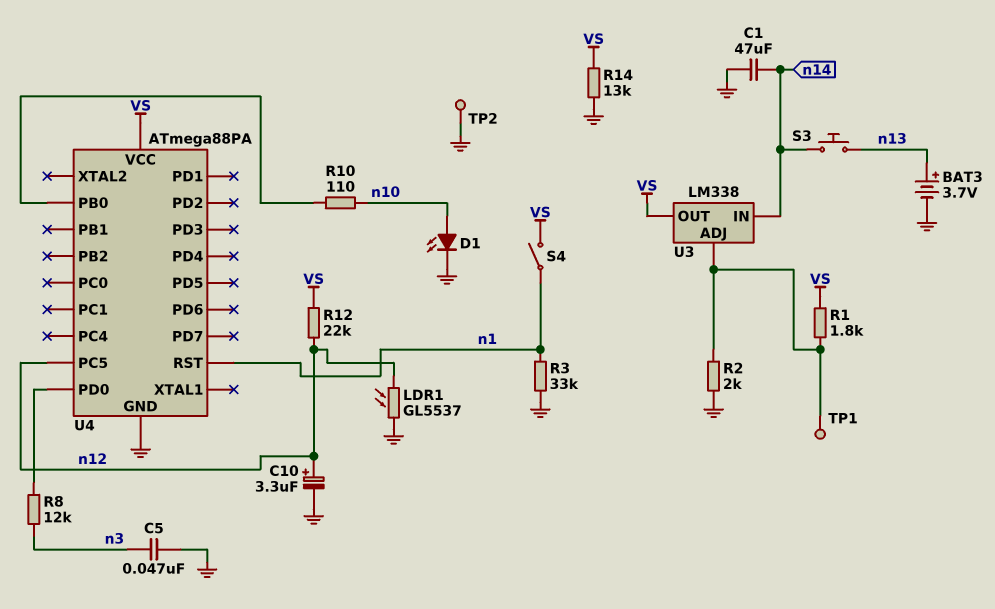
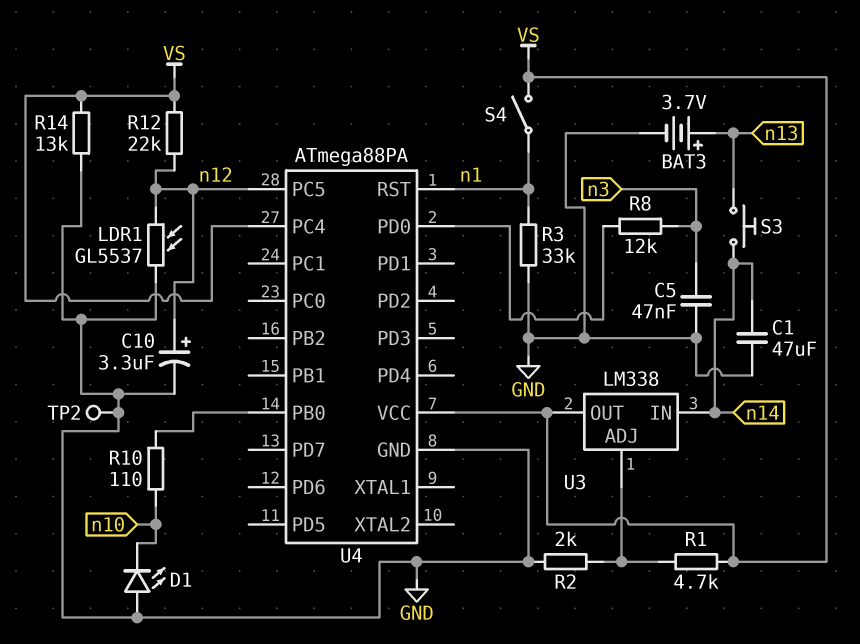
D1: LED (A n10, K GND) -> LED (A GND, K n10)
R1: 1.8k (U3/ADJ, VS) -> 4.7k (U3/ADJ, VS)
TP1: test point (U3/ADJ) -> none
U4 pin PC4: none -> VS

